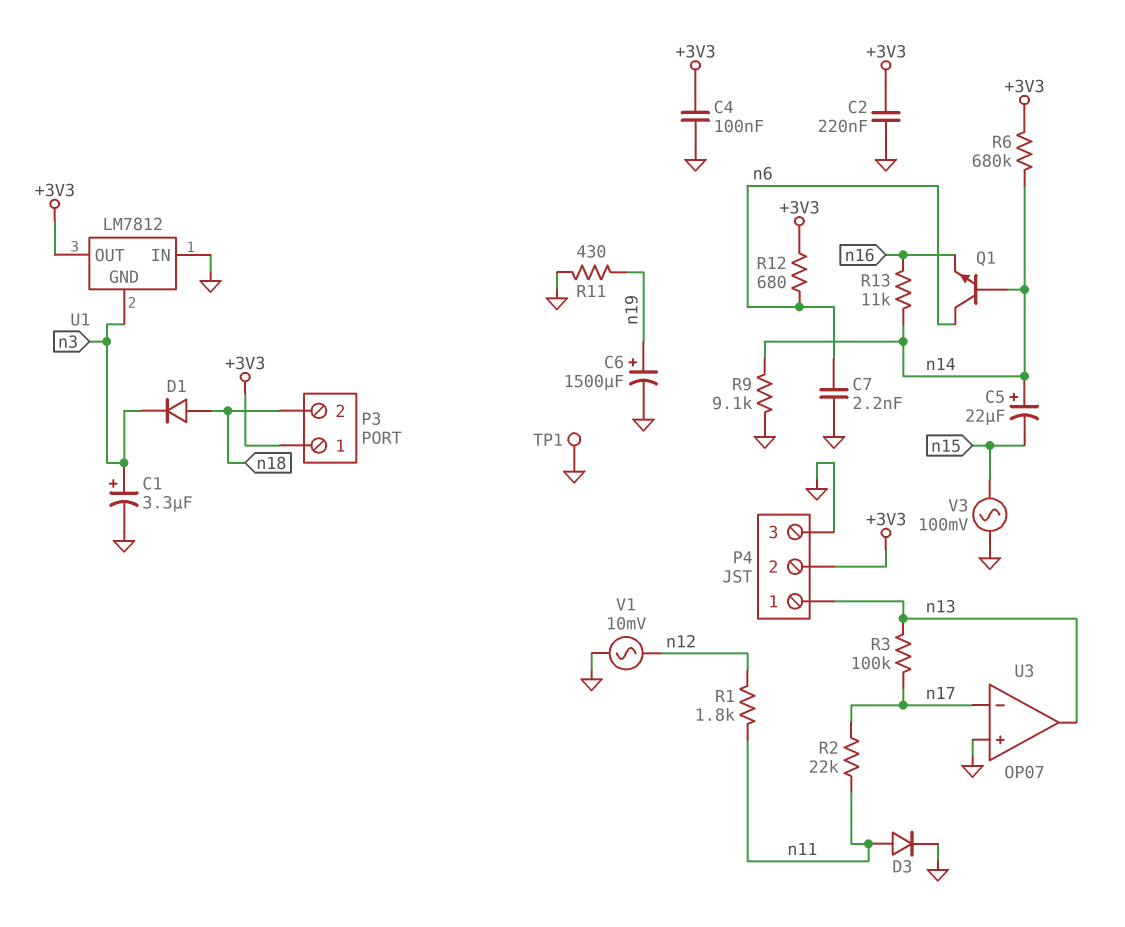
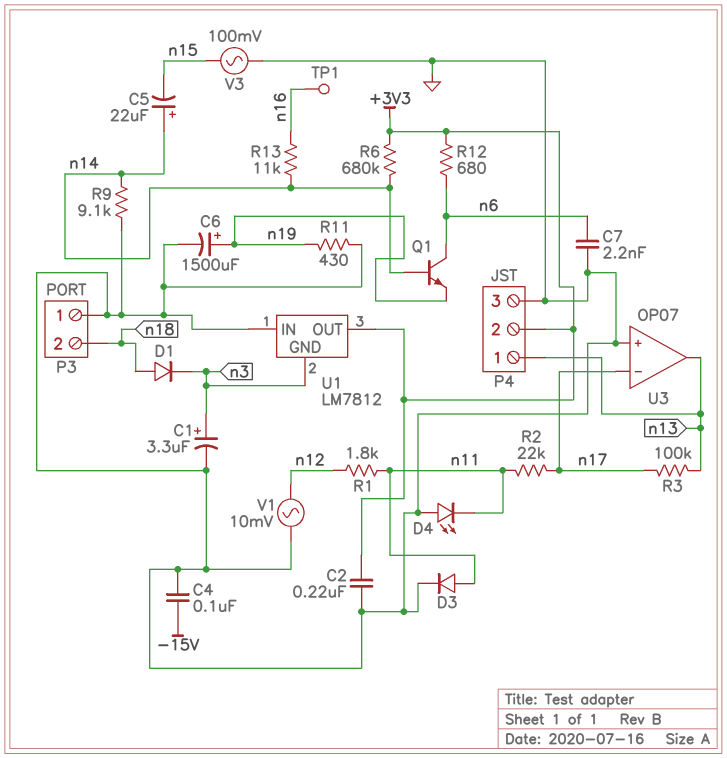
C4: 100nF (+3V3, GND) -> 100nF (-15V, GND)
D4: none -> LED (A GND, K n11)
P3 pin 1: +3V3 -> GND
Q1: NPN (B n14, C n6, E n16) -> NPN (B n14, C n6, E n19)
TP1: test point (GND) -> test point (n16)

